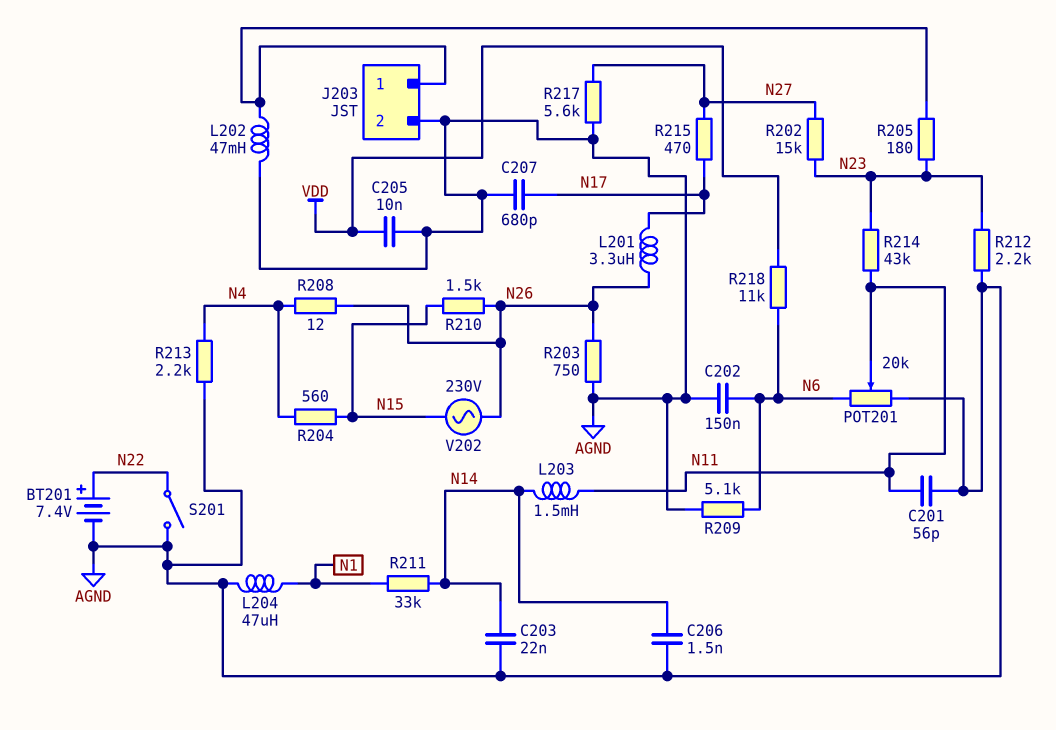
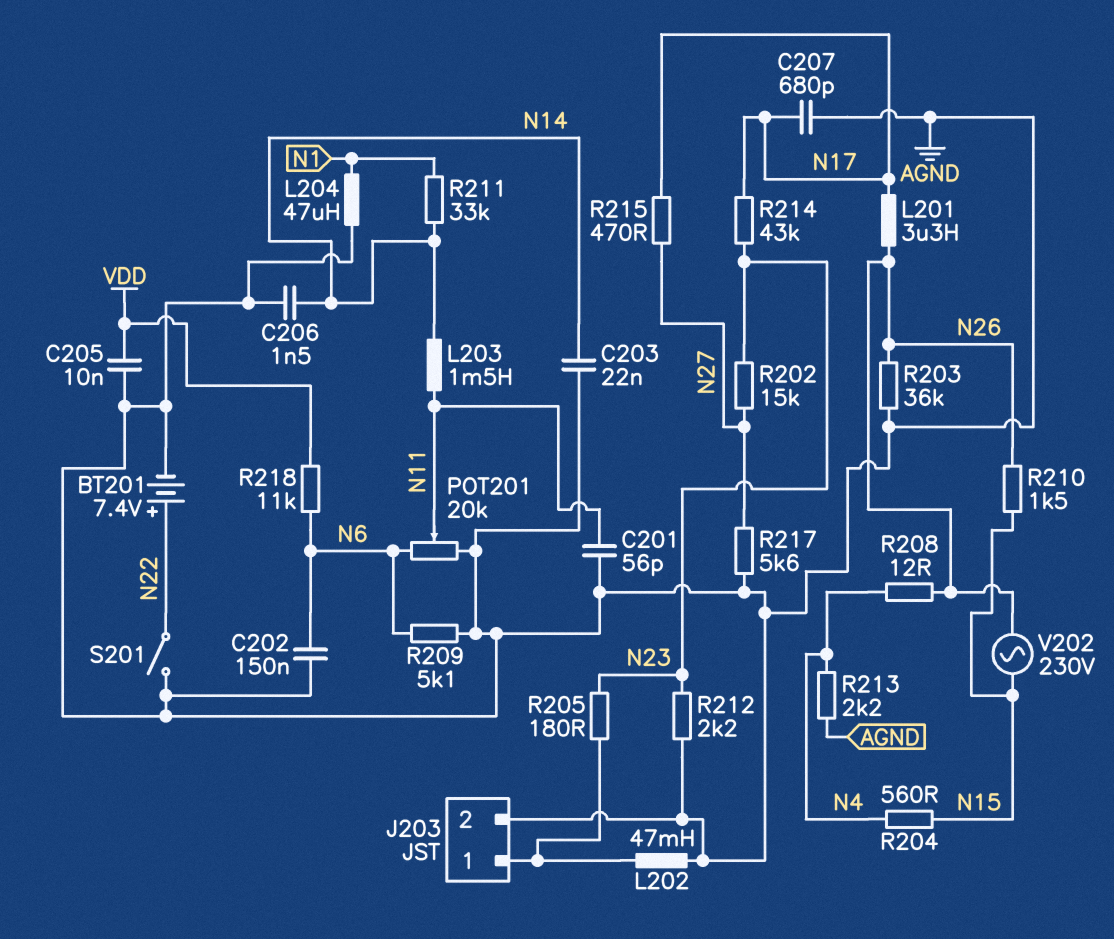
R203: 750 (AGND, N26) -> 36k (AGND, N26)
R214: 43k (N11, N23) -> 43k (N17, N23)

